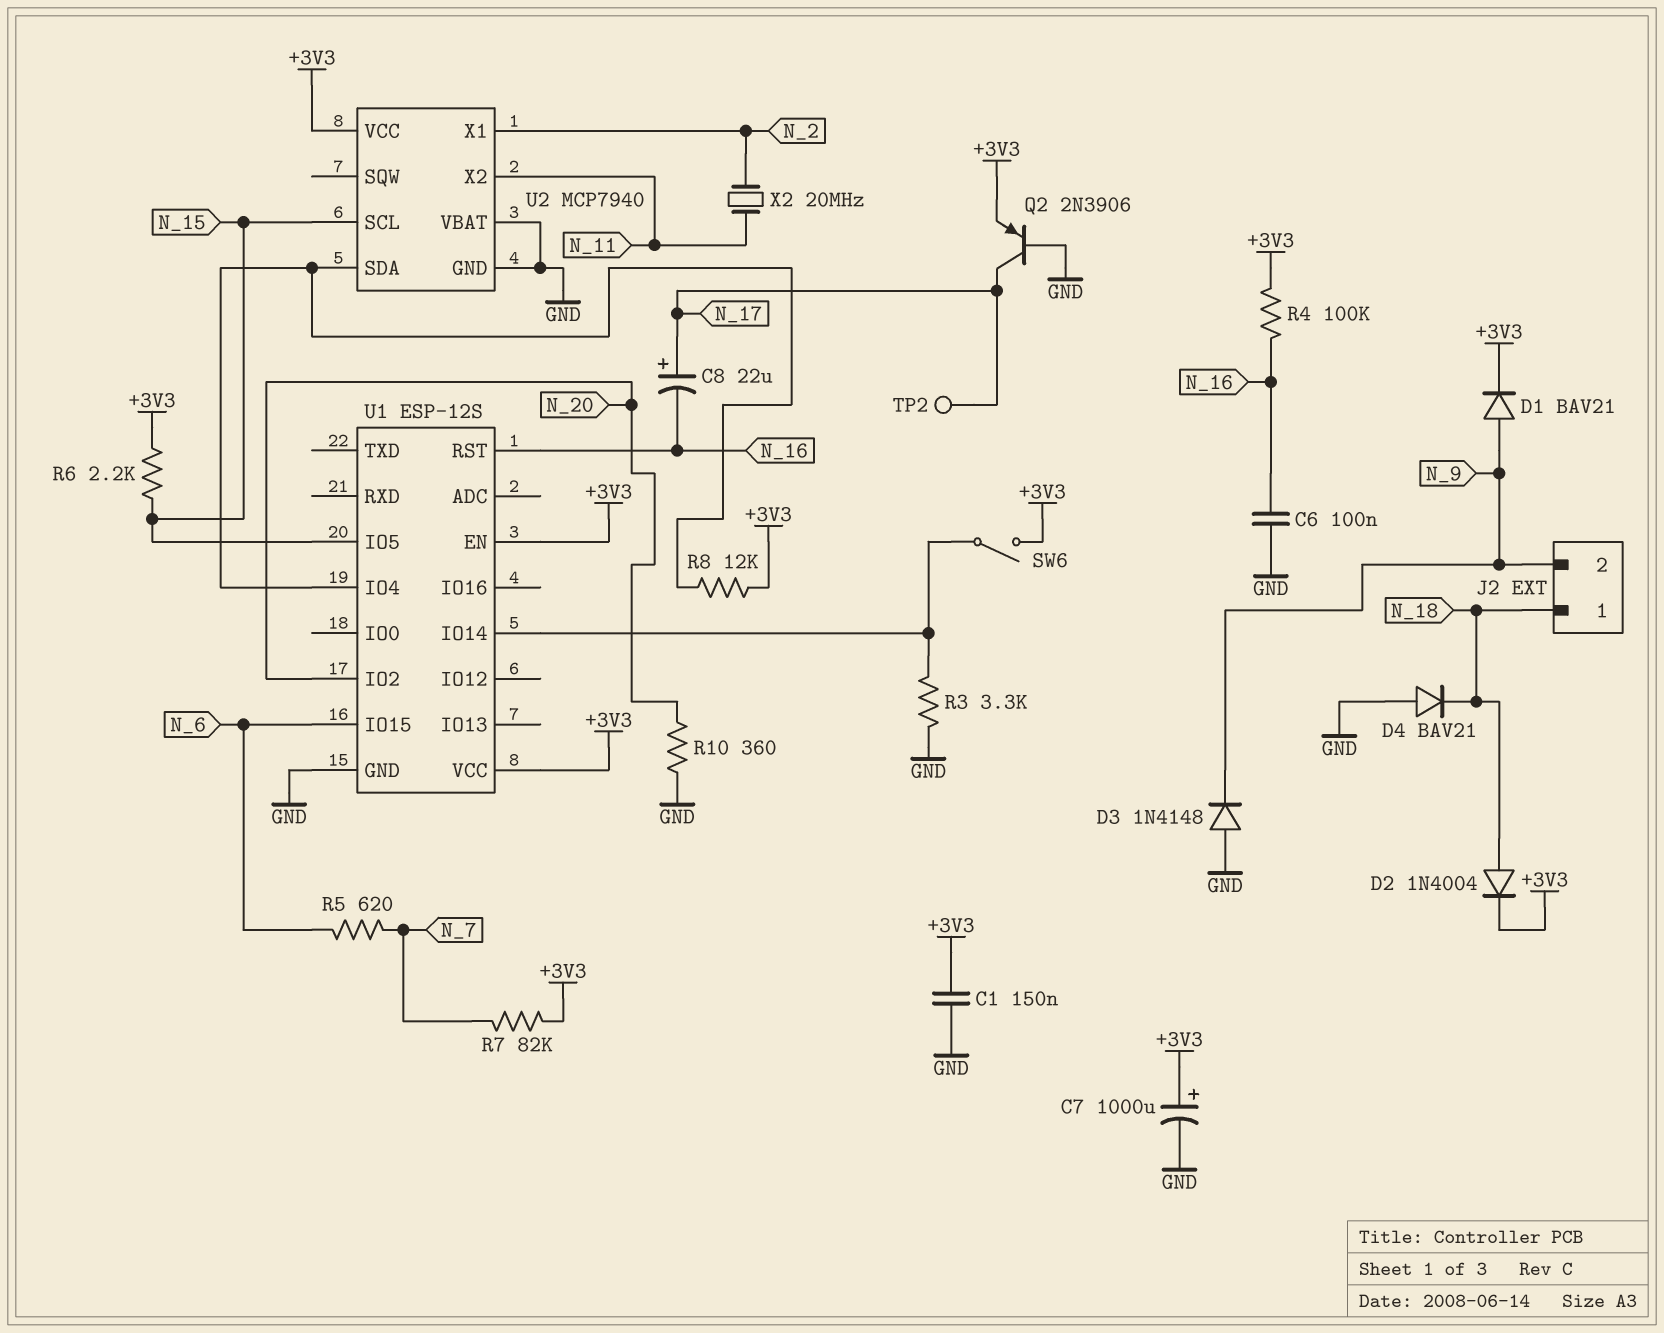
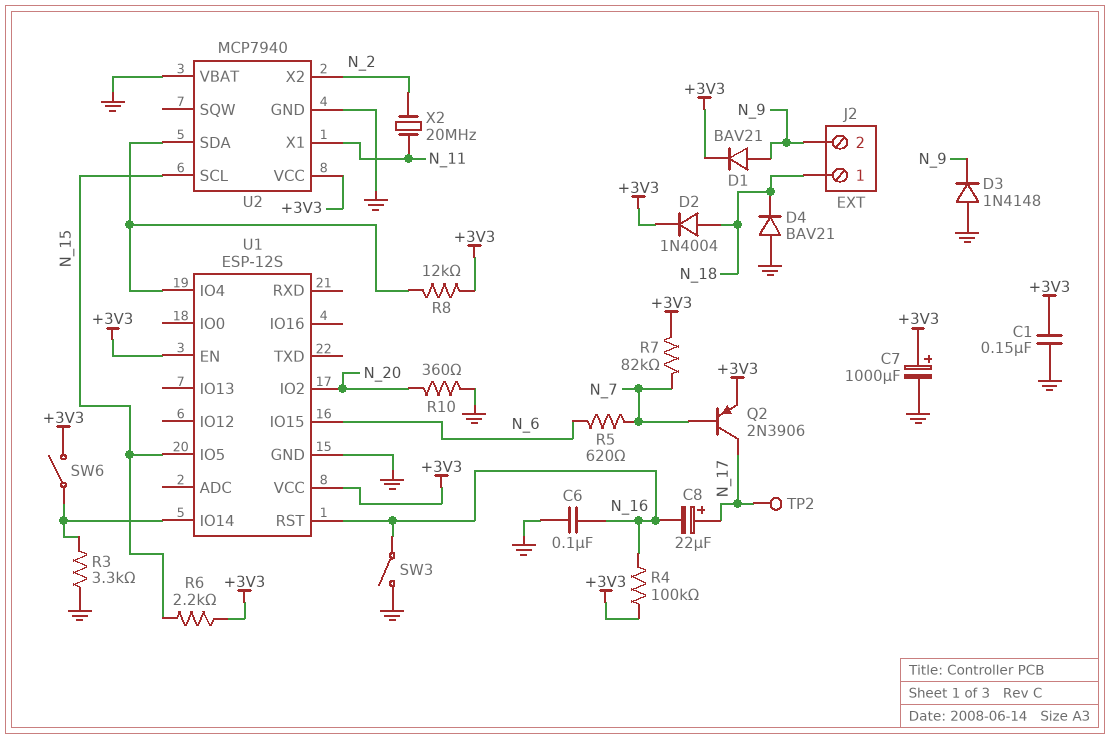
Q2: PNP 2N3906 (B GND, C N_17, E +3V3) -> PNP 2N3906 (B N_7, C N_17, E +3V3)
SW3: none -> switch (GND, N_16)
U2 pin X1: N_2 -> N_11
U2 pin X2: N_11 -> N_2

